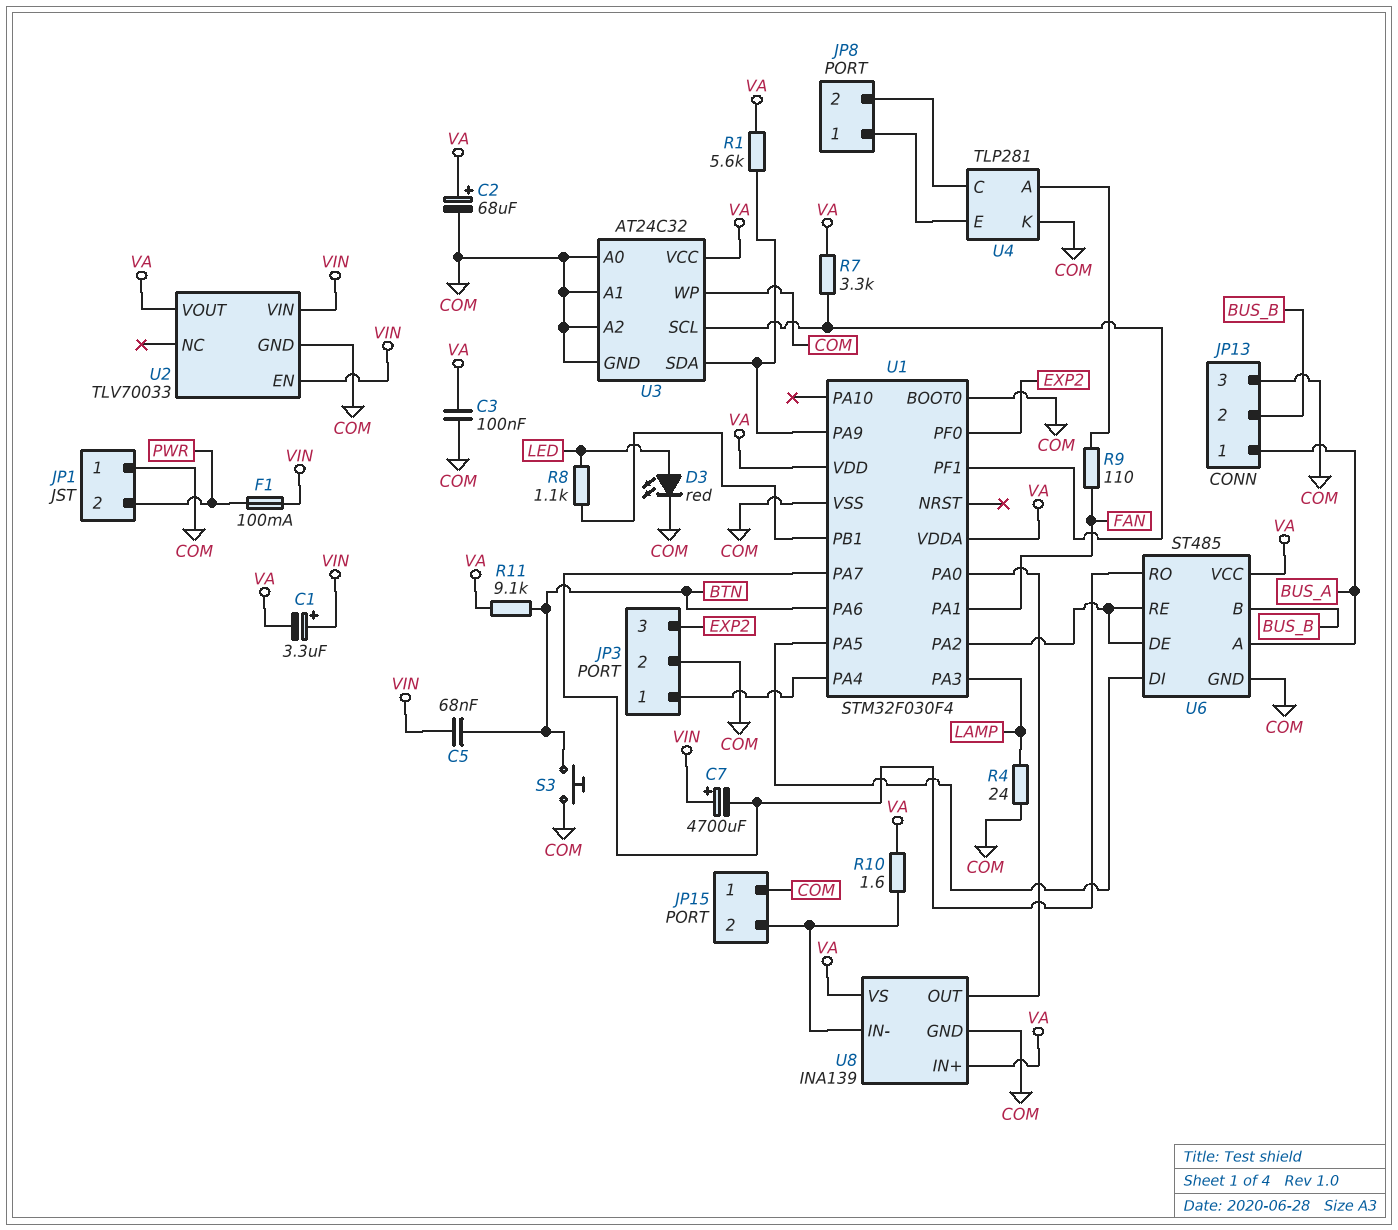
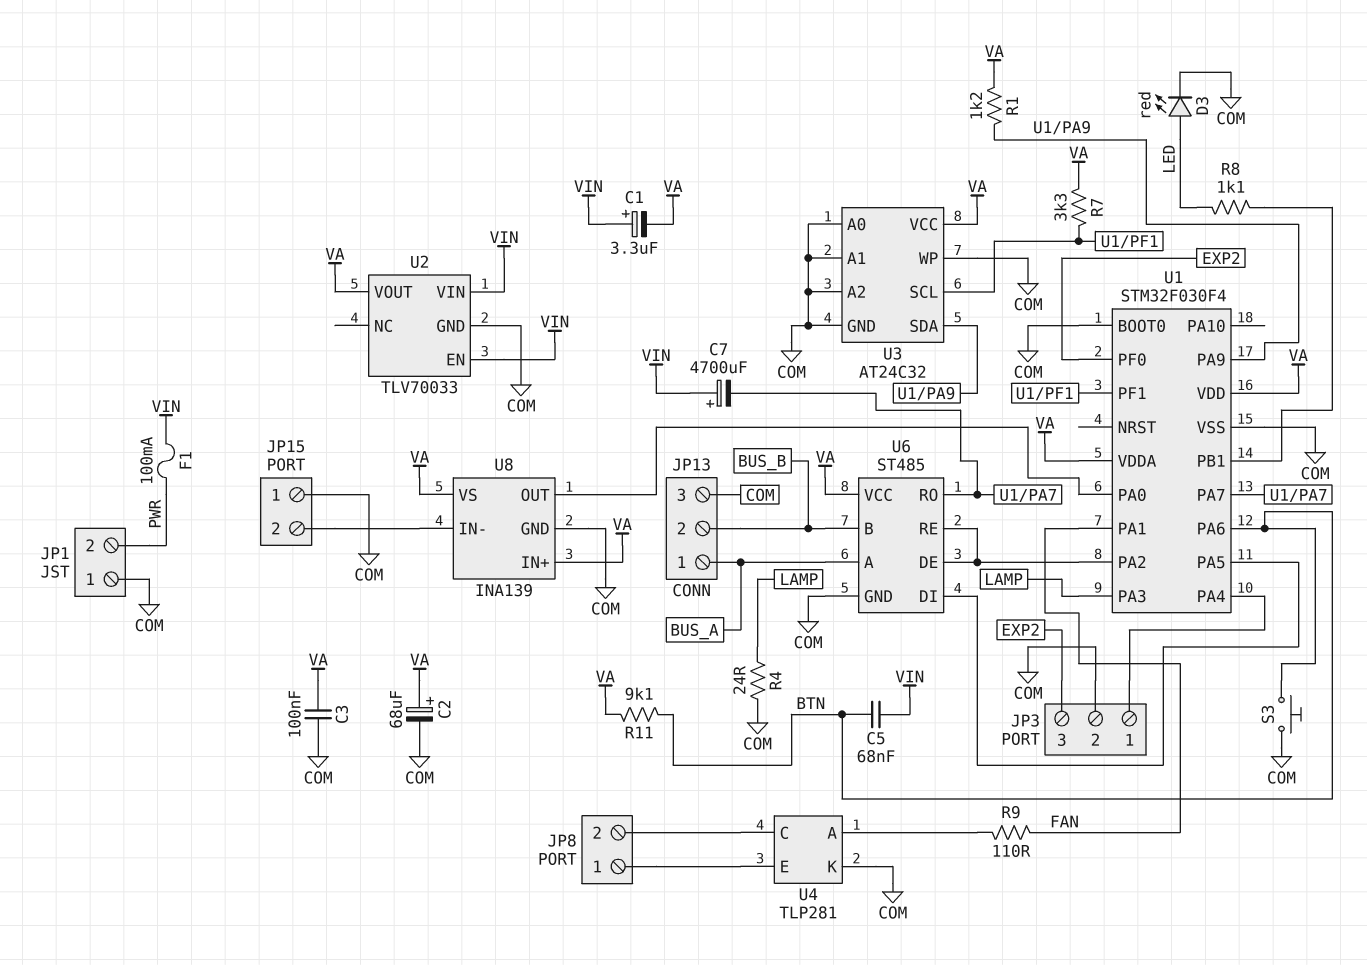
R1: 5.6k (U1/PA9, VA) -> 1.2k (U1/PA9, VA)
R10: 1.6 (JP15/2, VA) -> none

